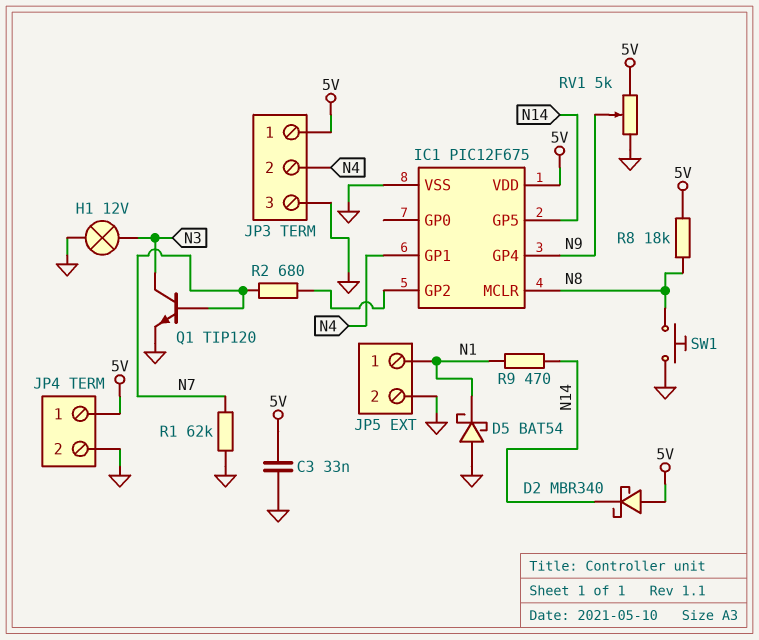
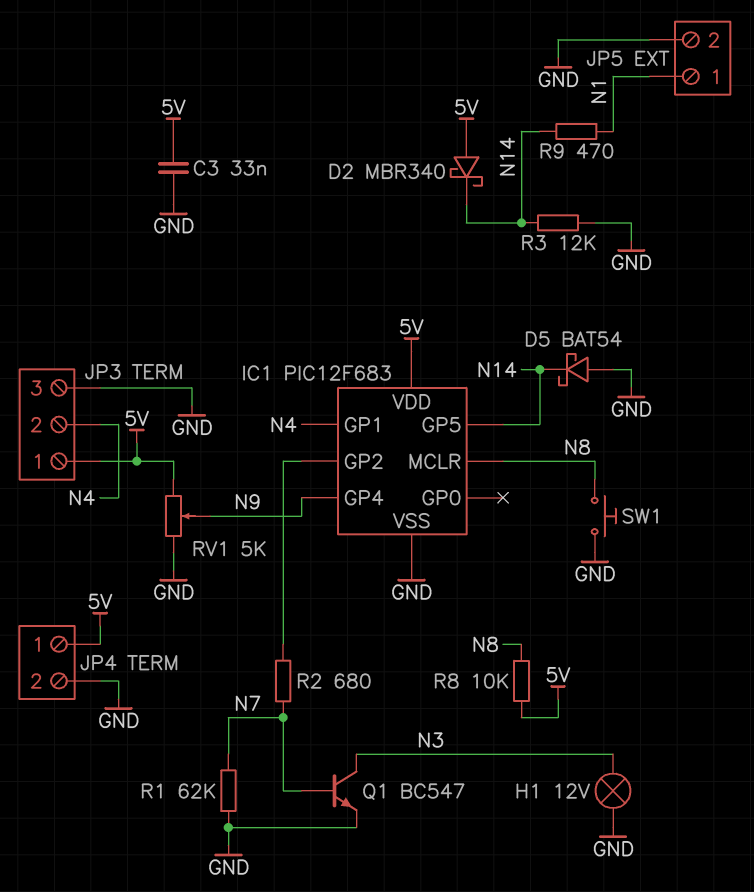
D5: schottky BAT54 (A GND, K N1) -> schottky BAT54 (A GND, K N14)
IC1: PIC12F675 -> PIC12F683
Q1: NPN TIP120 (B N7, C N3, E GND) -> NPN BC547 (B N7, C N3, E GND)
R3: none -> 12k (GND, N14)
R8: 18k (5V, N8) -> 10k (5V, N8)

